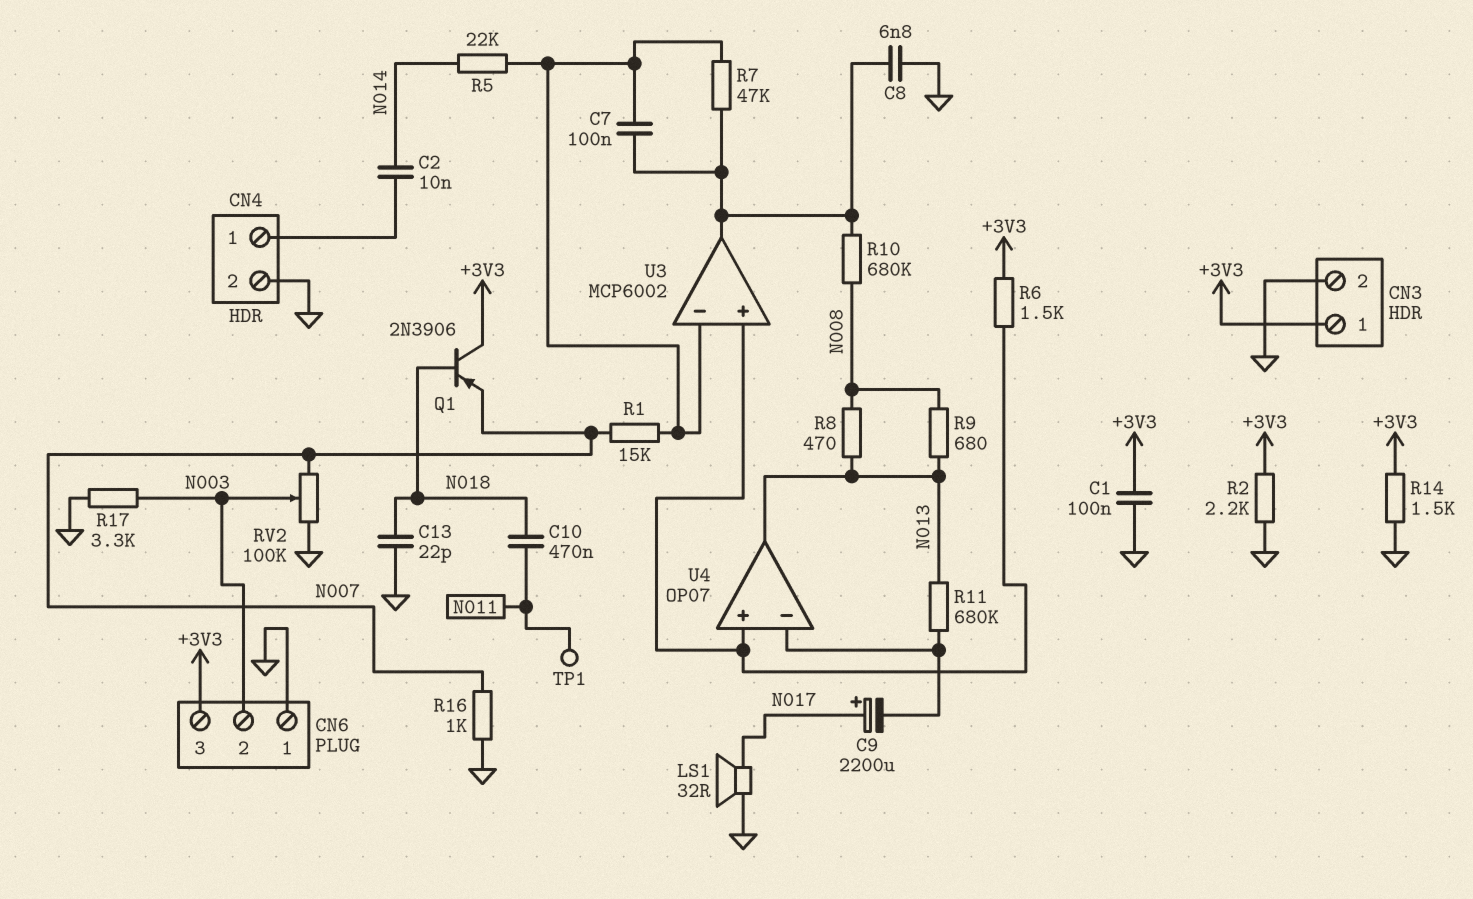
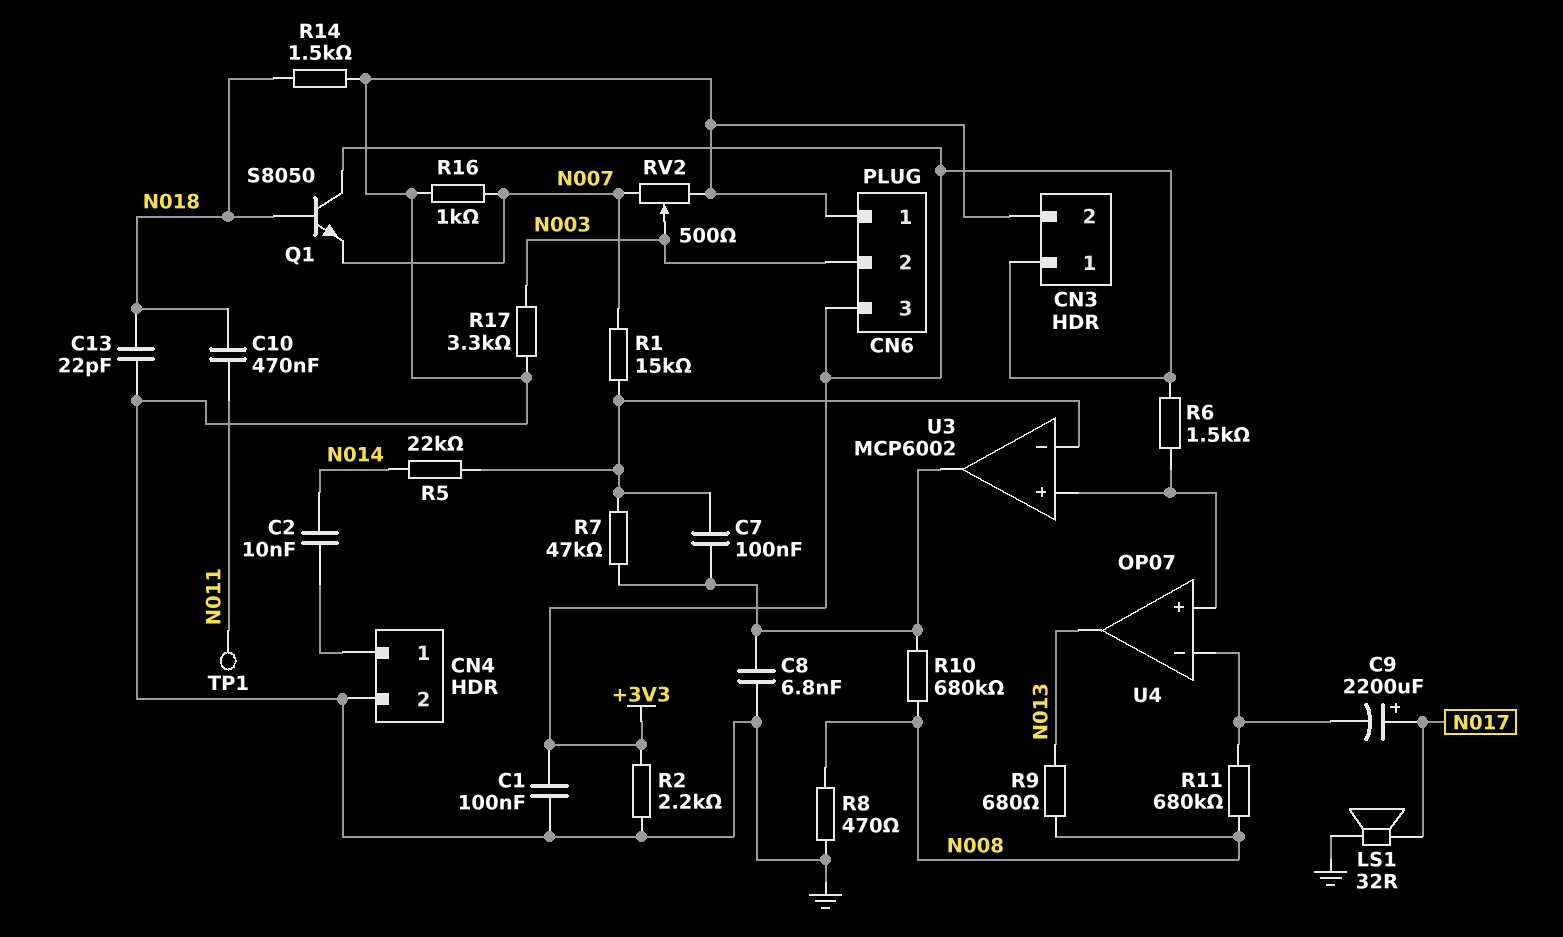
Q1: PNP 2N3906 (B N018, C +3V3, E N007) -> NPN S8050 (B N018, C +3V3, E N007)
R8: 470 (N008, N013) -> 470 (GND, N008)
R11: 680k (N013, U4/in-) -> 680k (N008, U4/in-)
R14: 1.5k (+3V3, GND) -> 1.5k (GND, N018)
RV2: 100k (GND, N007, wiper N003) -> 500 (GND, N007, wiper N003)

